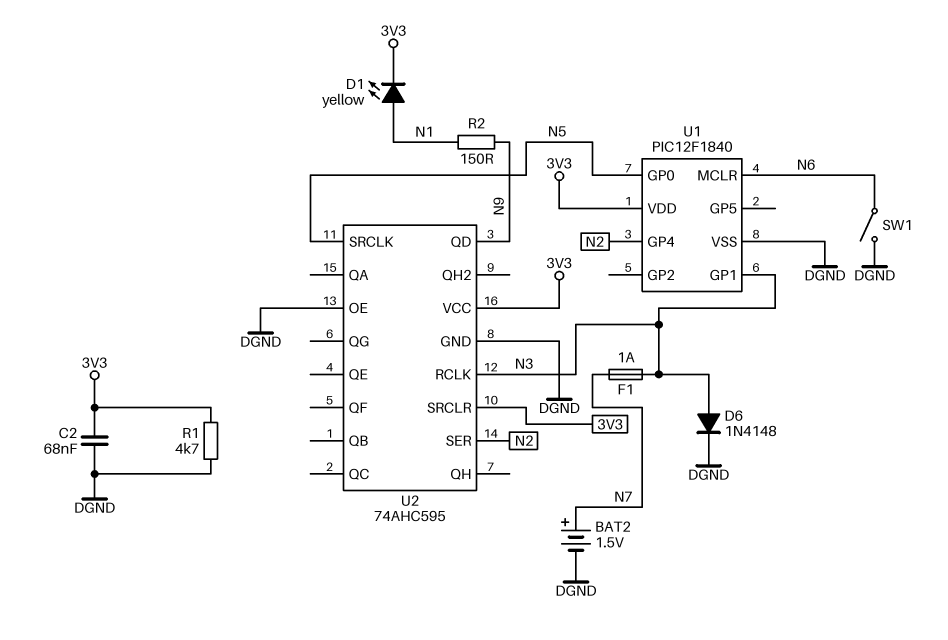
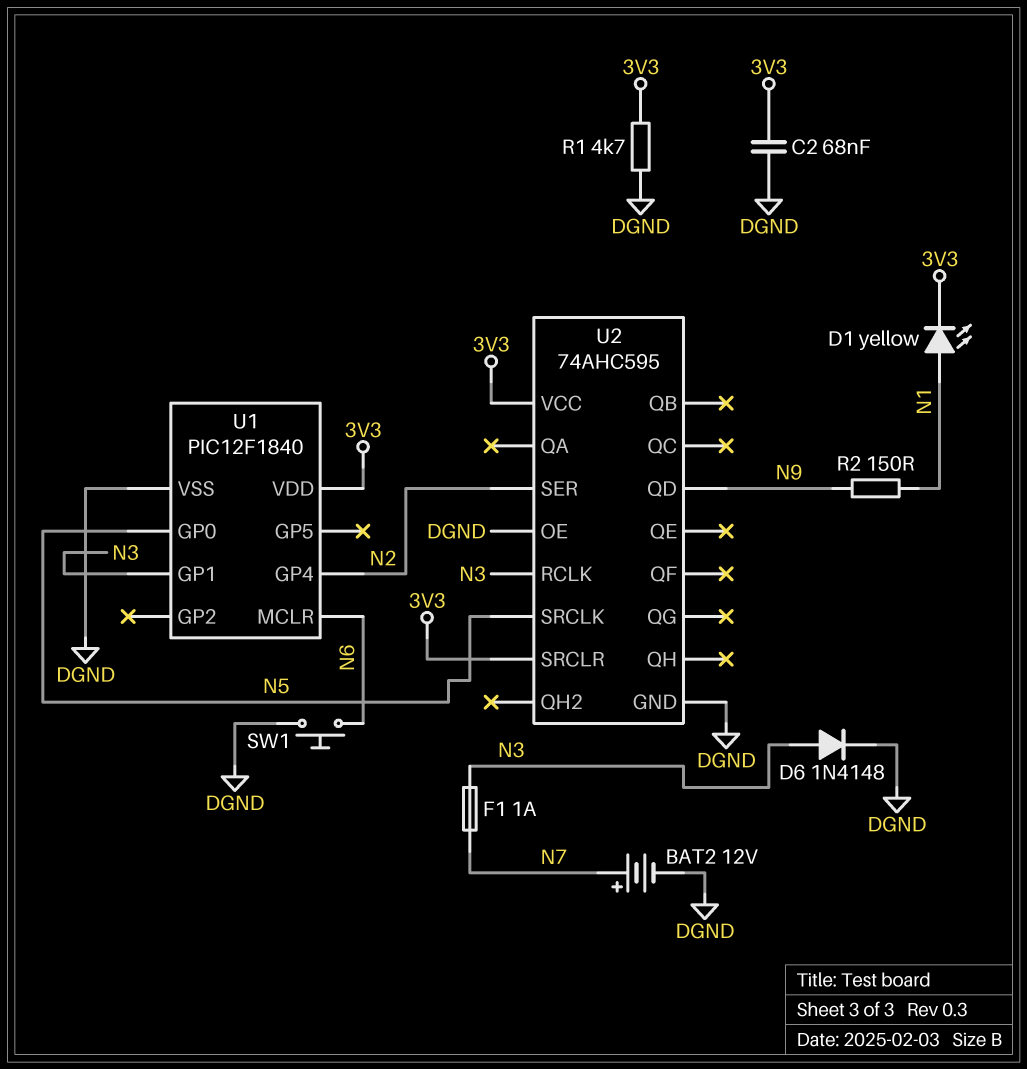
BAT2: 1.5V (plus N7, minus DGND) -> 12V (plus N7, minus DGND)
SW1: switch (DGND, N6) -> button (DGND, N6)

